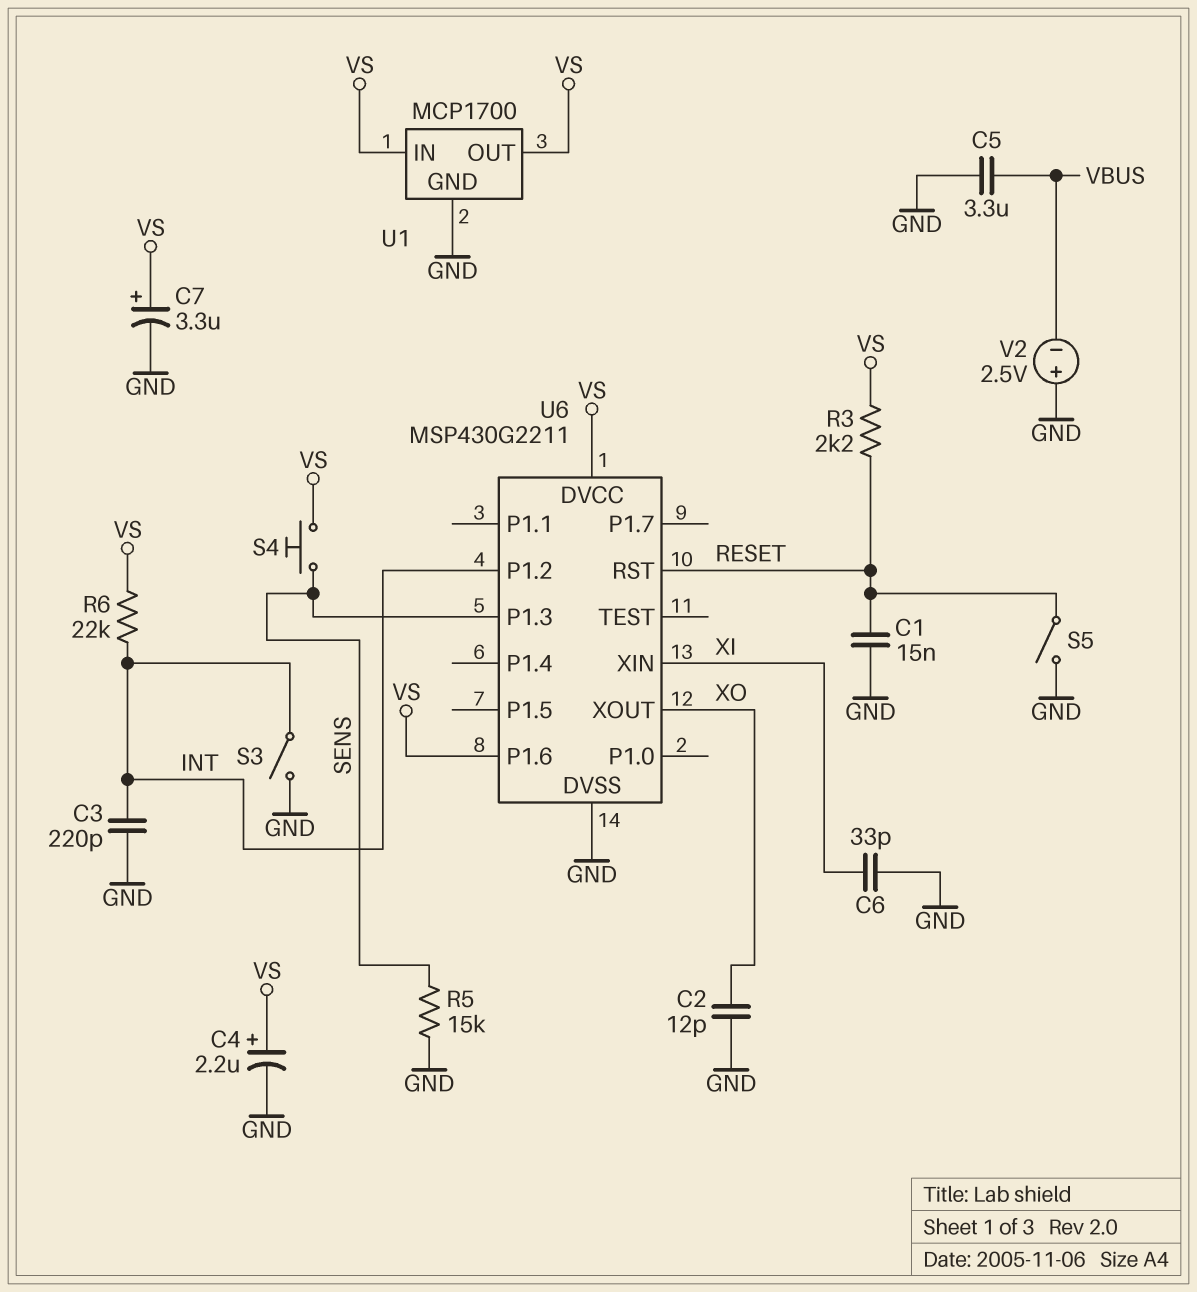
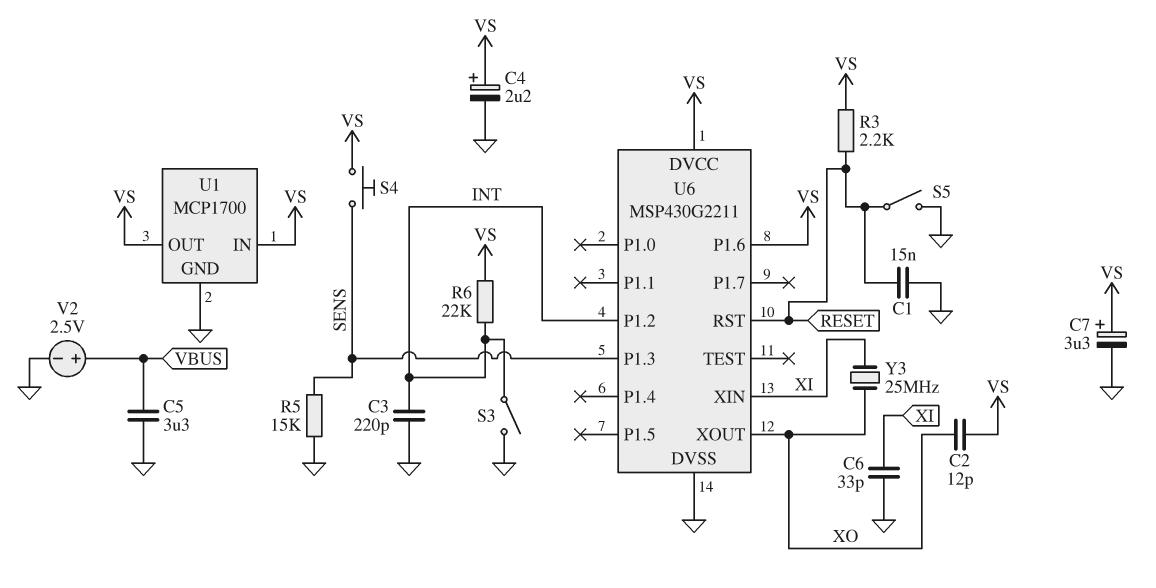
C2: 12pF (GND, XO) -> 12pF (VS, XO)
V2: 2.5V (plus GND, minus VBUS) -> 2.5V (plus VBUS, minus GND)
Y3: none -> 25MHz (XI, XO)

